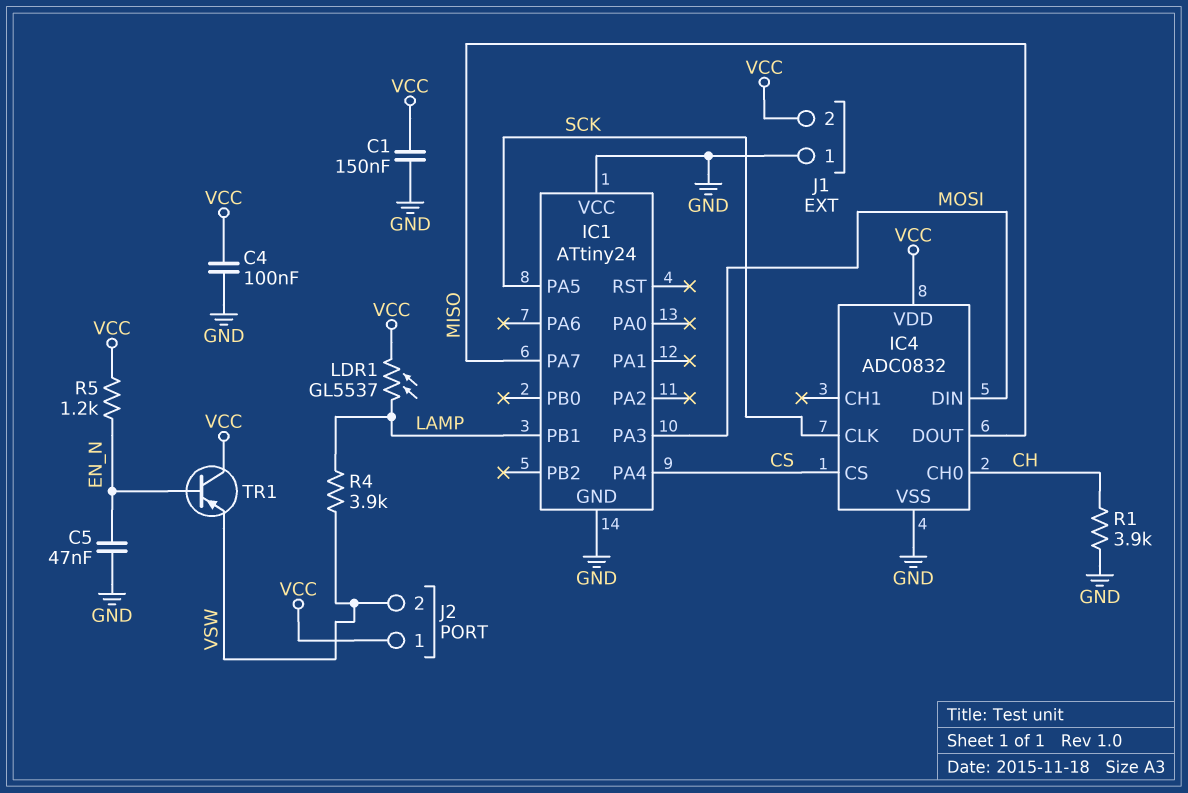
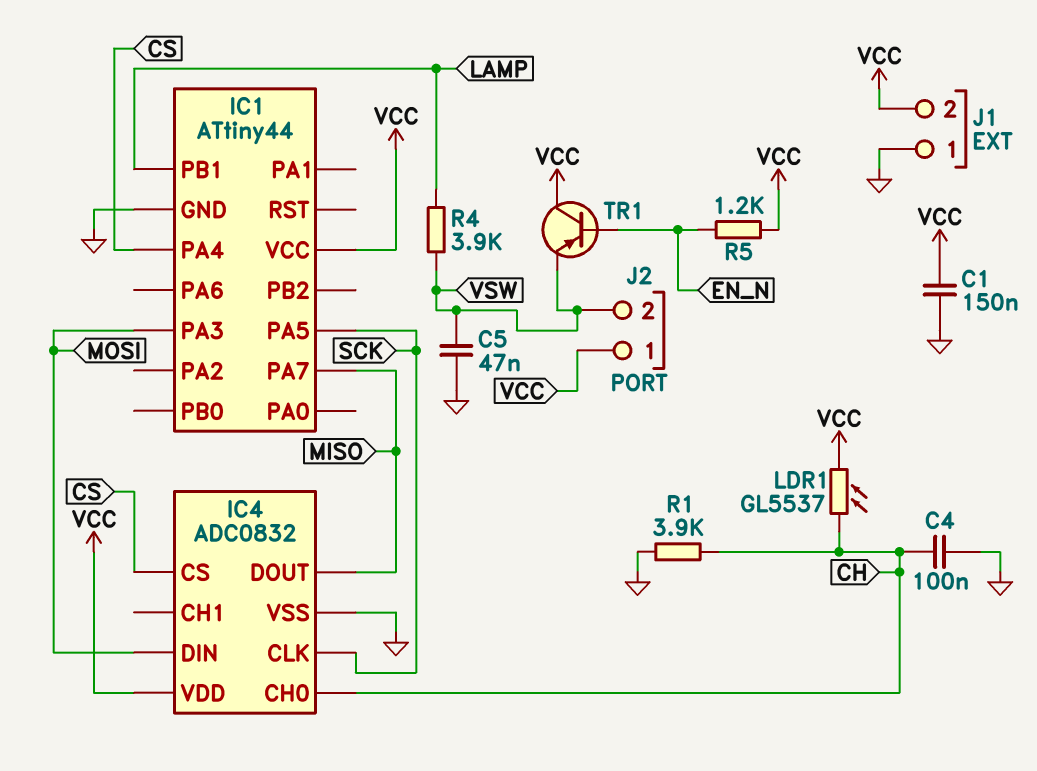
C4: 100nF (GND, VCC) -> 100nF (CH, GND)
C5: 47nF (EN_N, GND) -> 47nF (GND, VSW)
IC1: ATtiny24 -> ATtiny44
IC1 pin VCC: GND -> VCC
LDR1: GL5537 (LAMP, VCC) -> GL5537 (CH, VCC)

